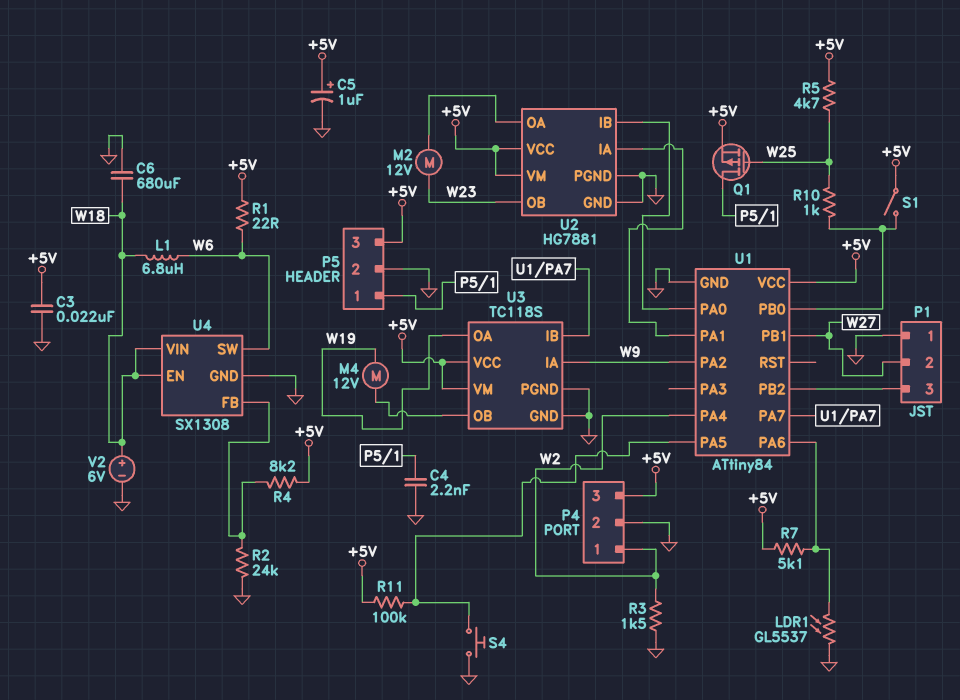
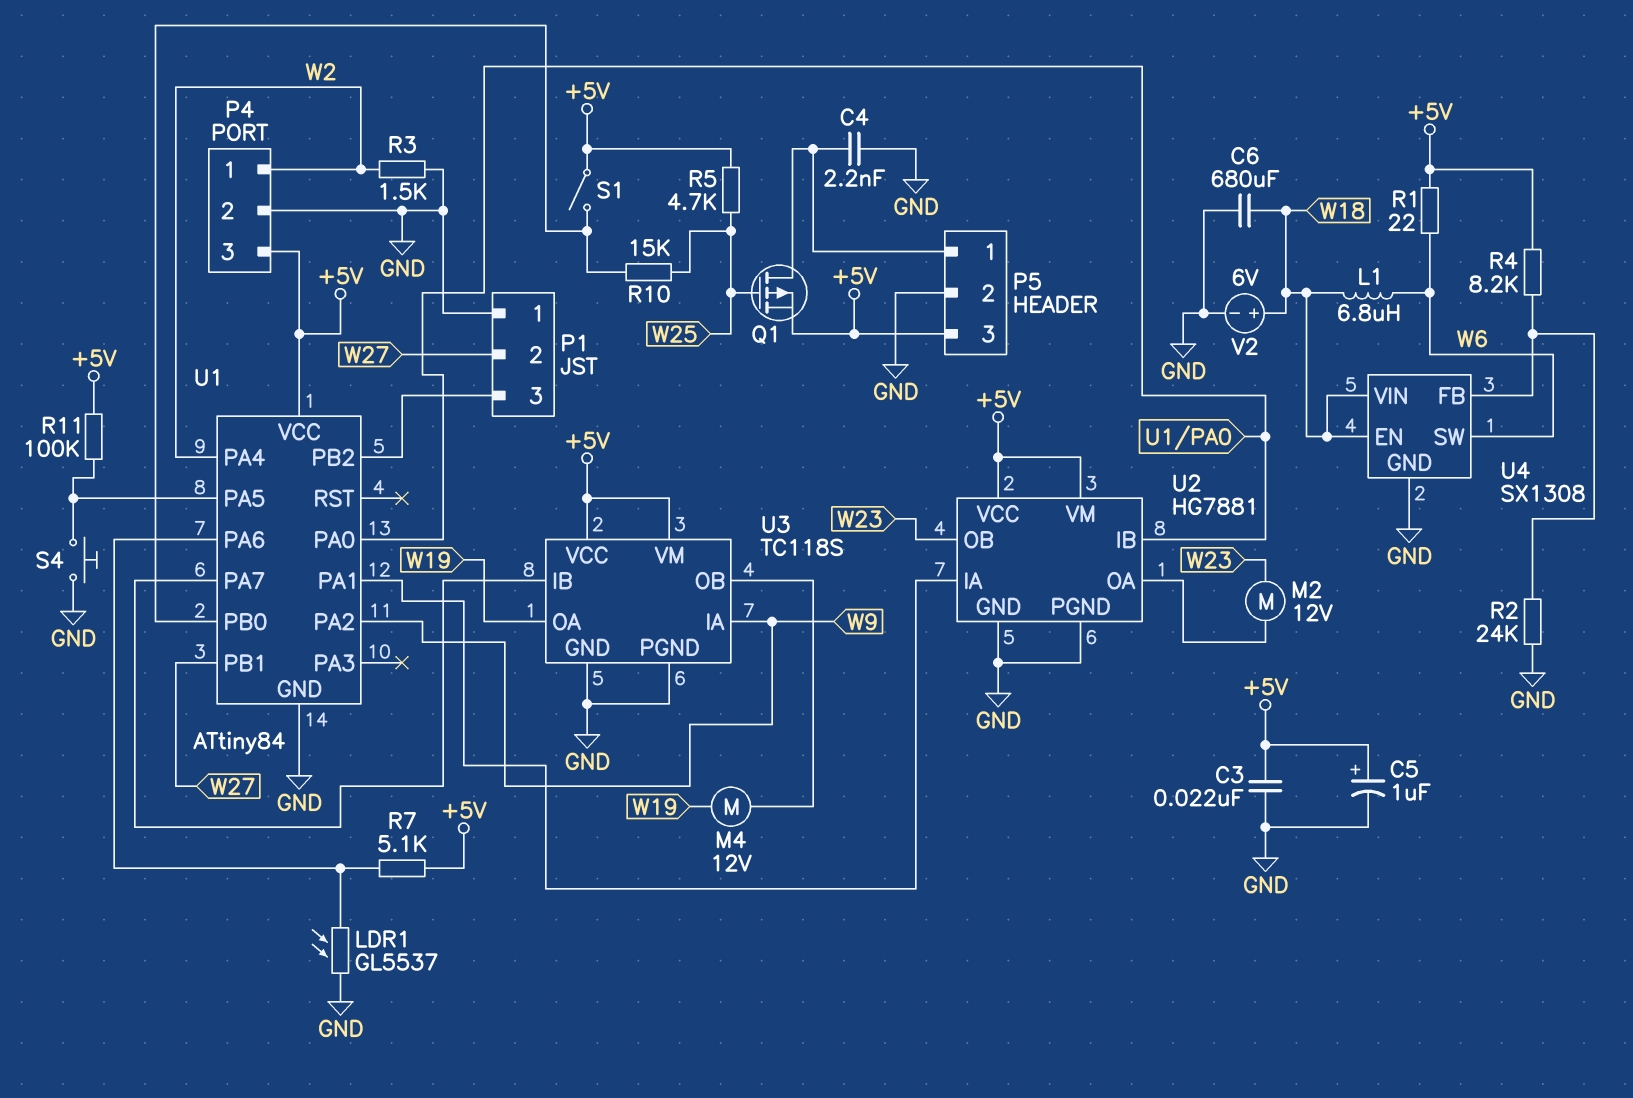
R10: 1k (U1/PB0, W25) -> 15k (U1/PB0, W25)

